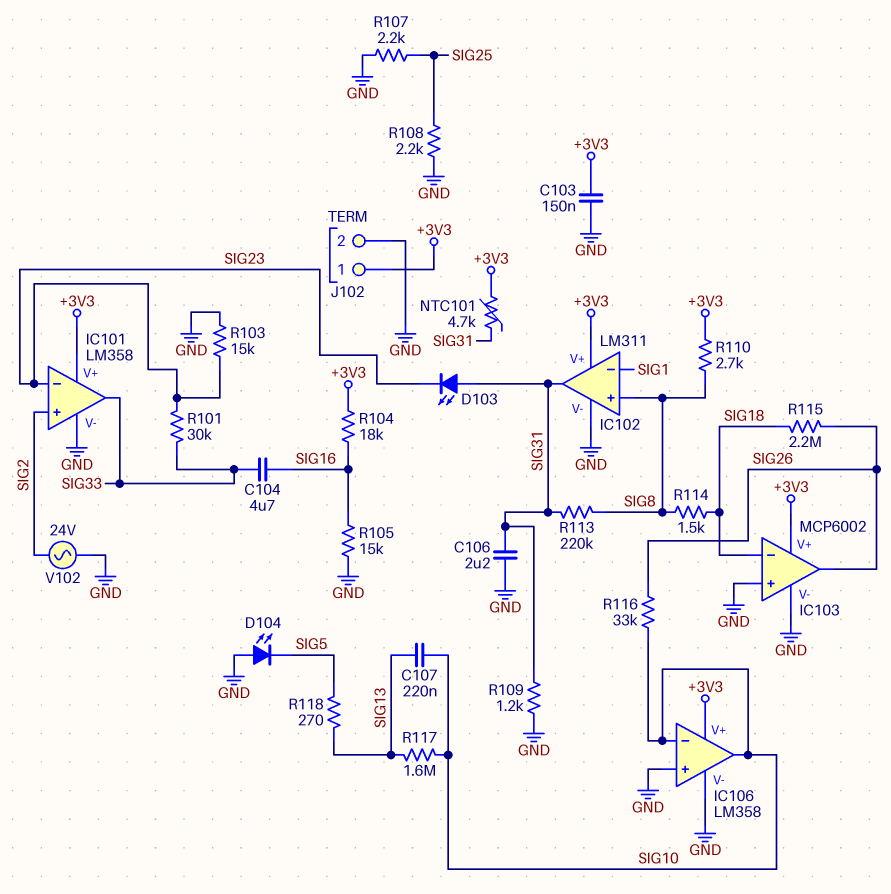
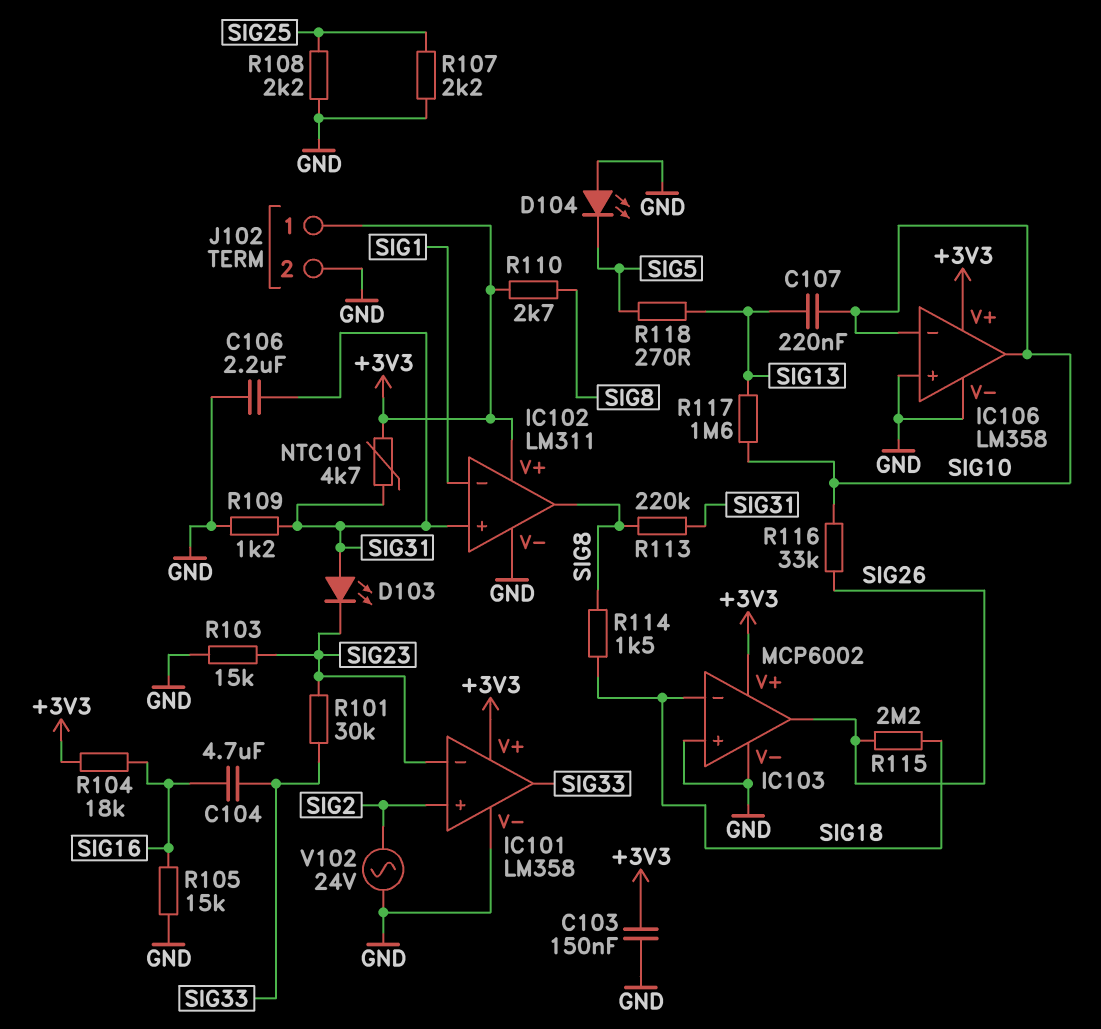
IC102 pin in+: SIG8 -> SIG31
IC102 pin out: SIG31 -> SIG8

